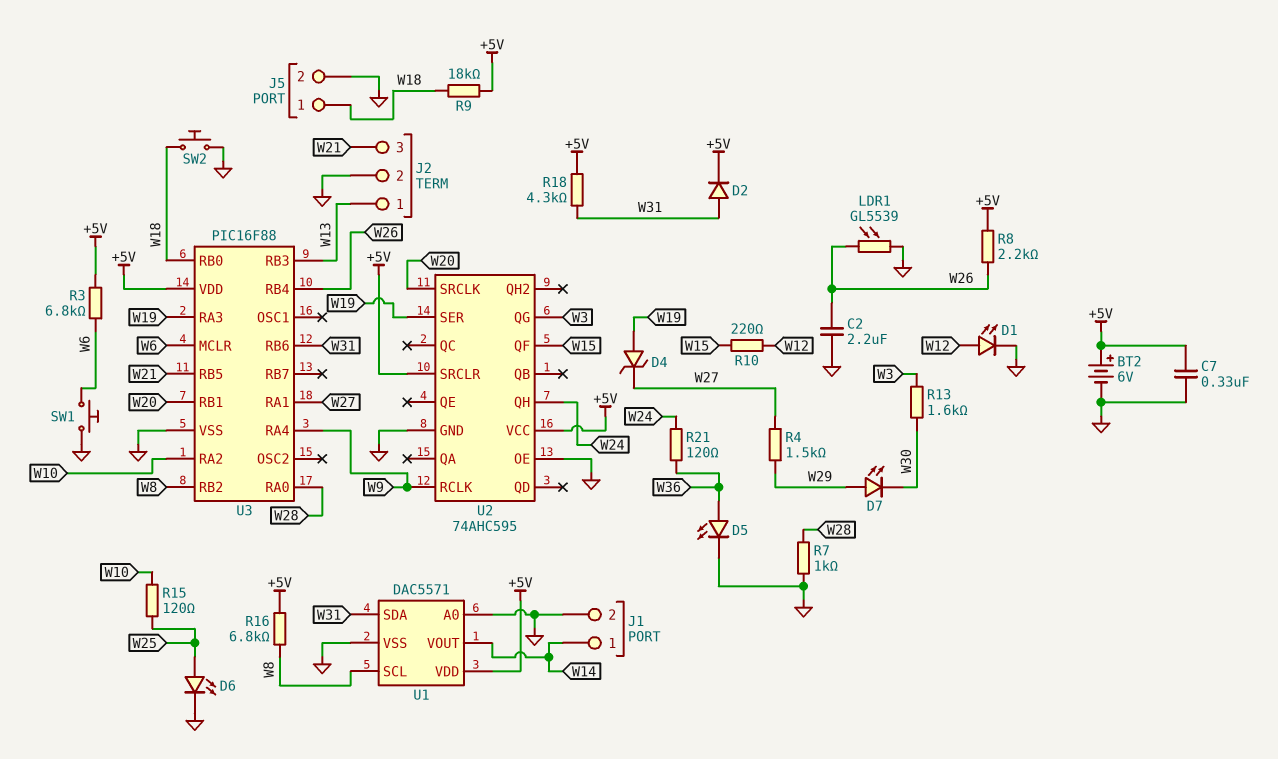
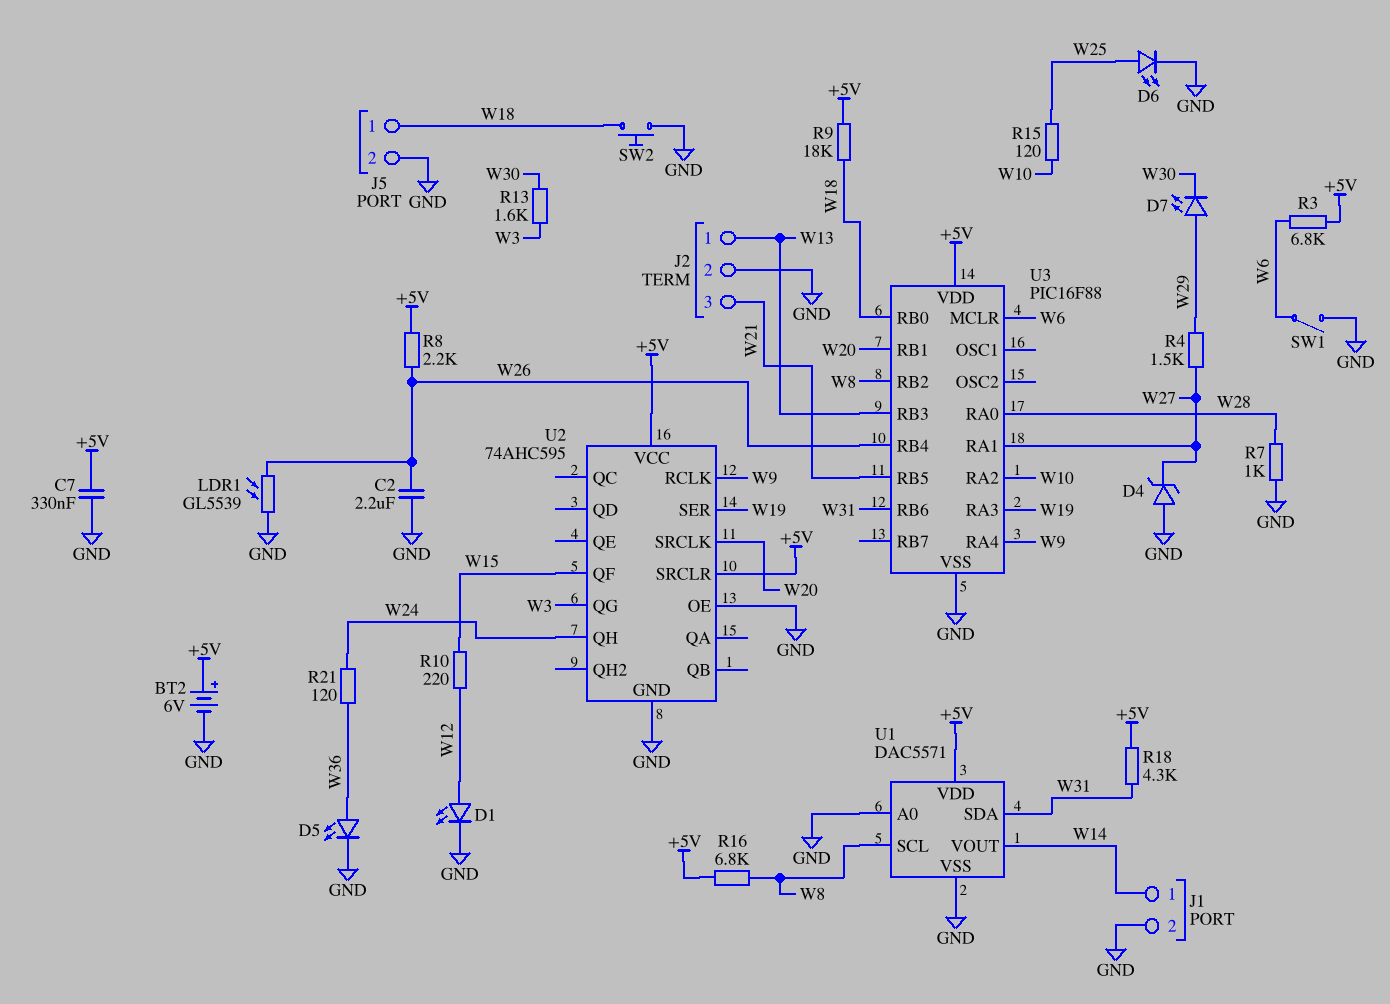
D2: diode (A W31, K +5V) -> none
D4: zener (A W19, K W27) -> zener (A GND, K W27)
SW1: button (GND, W6) -> switch (GND, W6)

